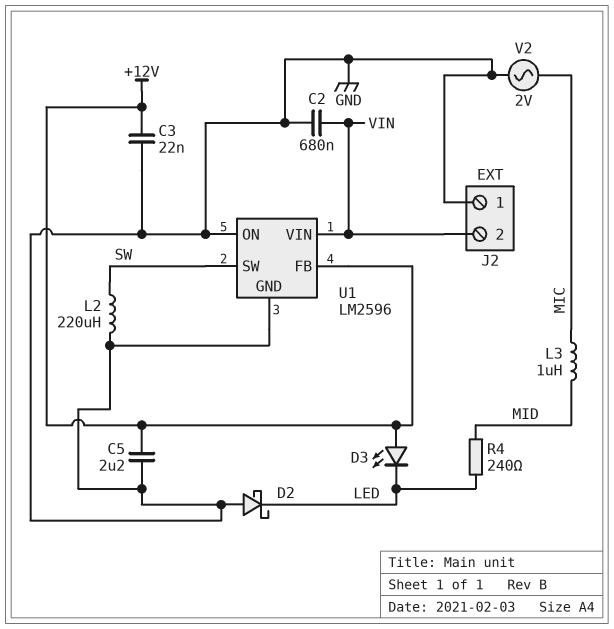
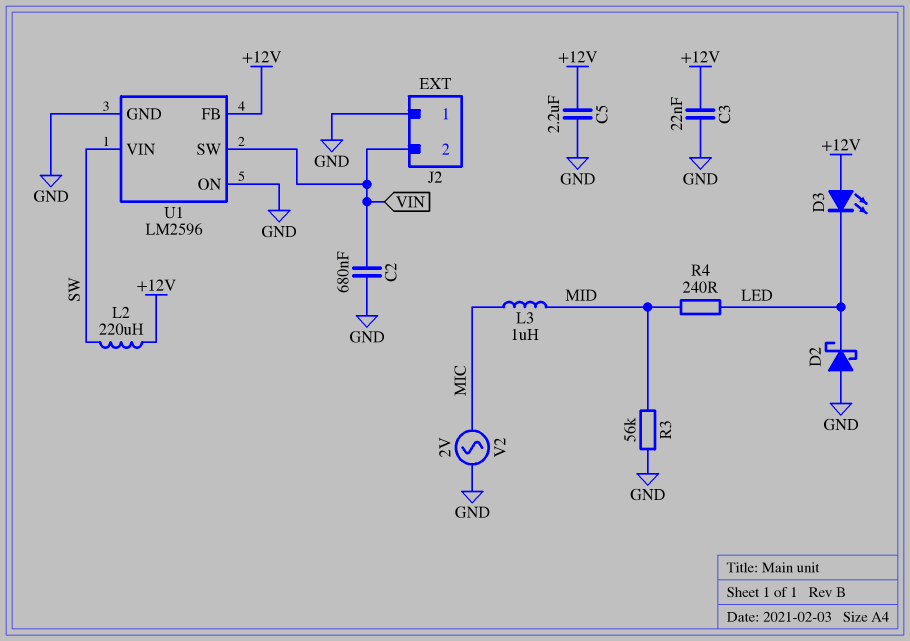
L2: 220uH (GND, SW) -> 220uH (+12V, SW)
R3: none -> 56k (GND, MID)
U1 pin SW: SW -> VIN
U1 pin VIN: VIN -> SW

